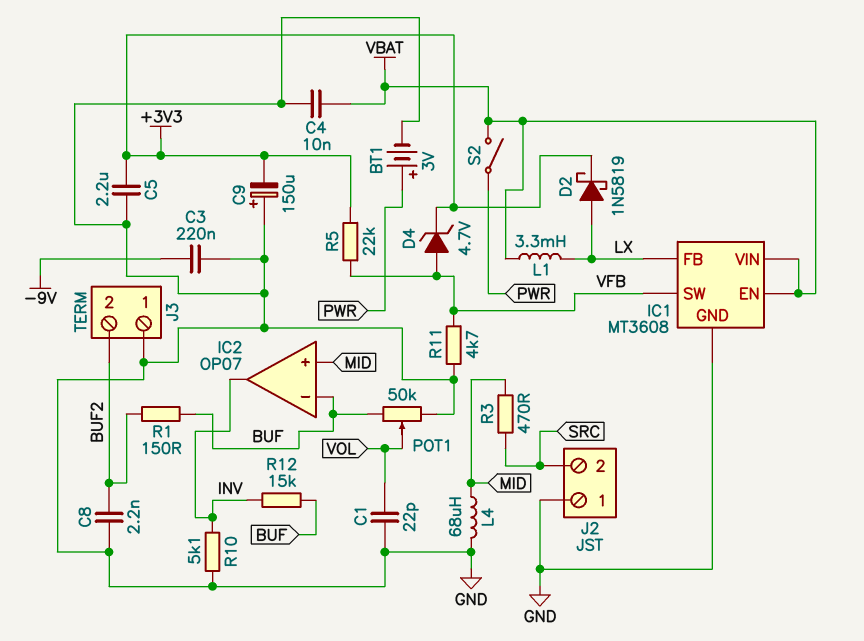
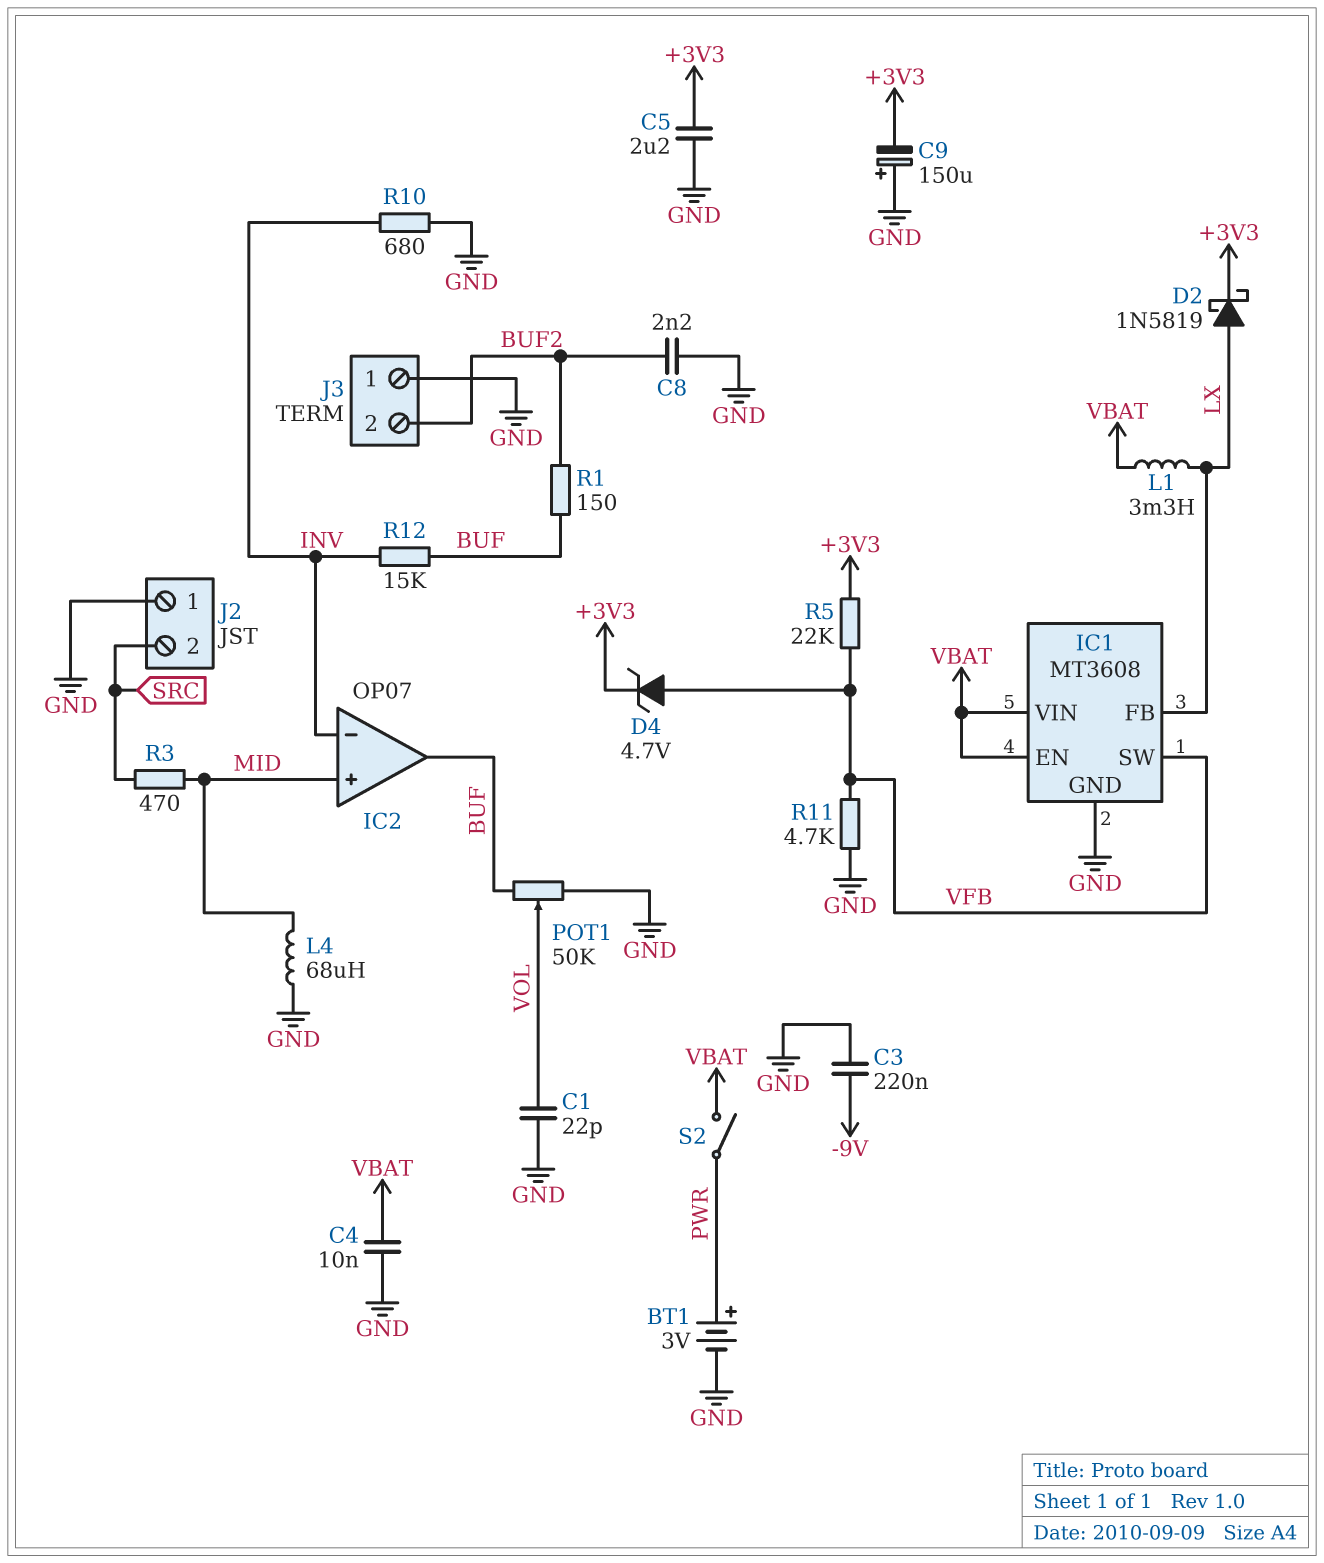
IC2 pin in-: BUF -> INV
IC2 pin out: INV -> BUF
R10: 5.1k (GND, INV) -> 680 (GND, INV)

